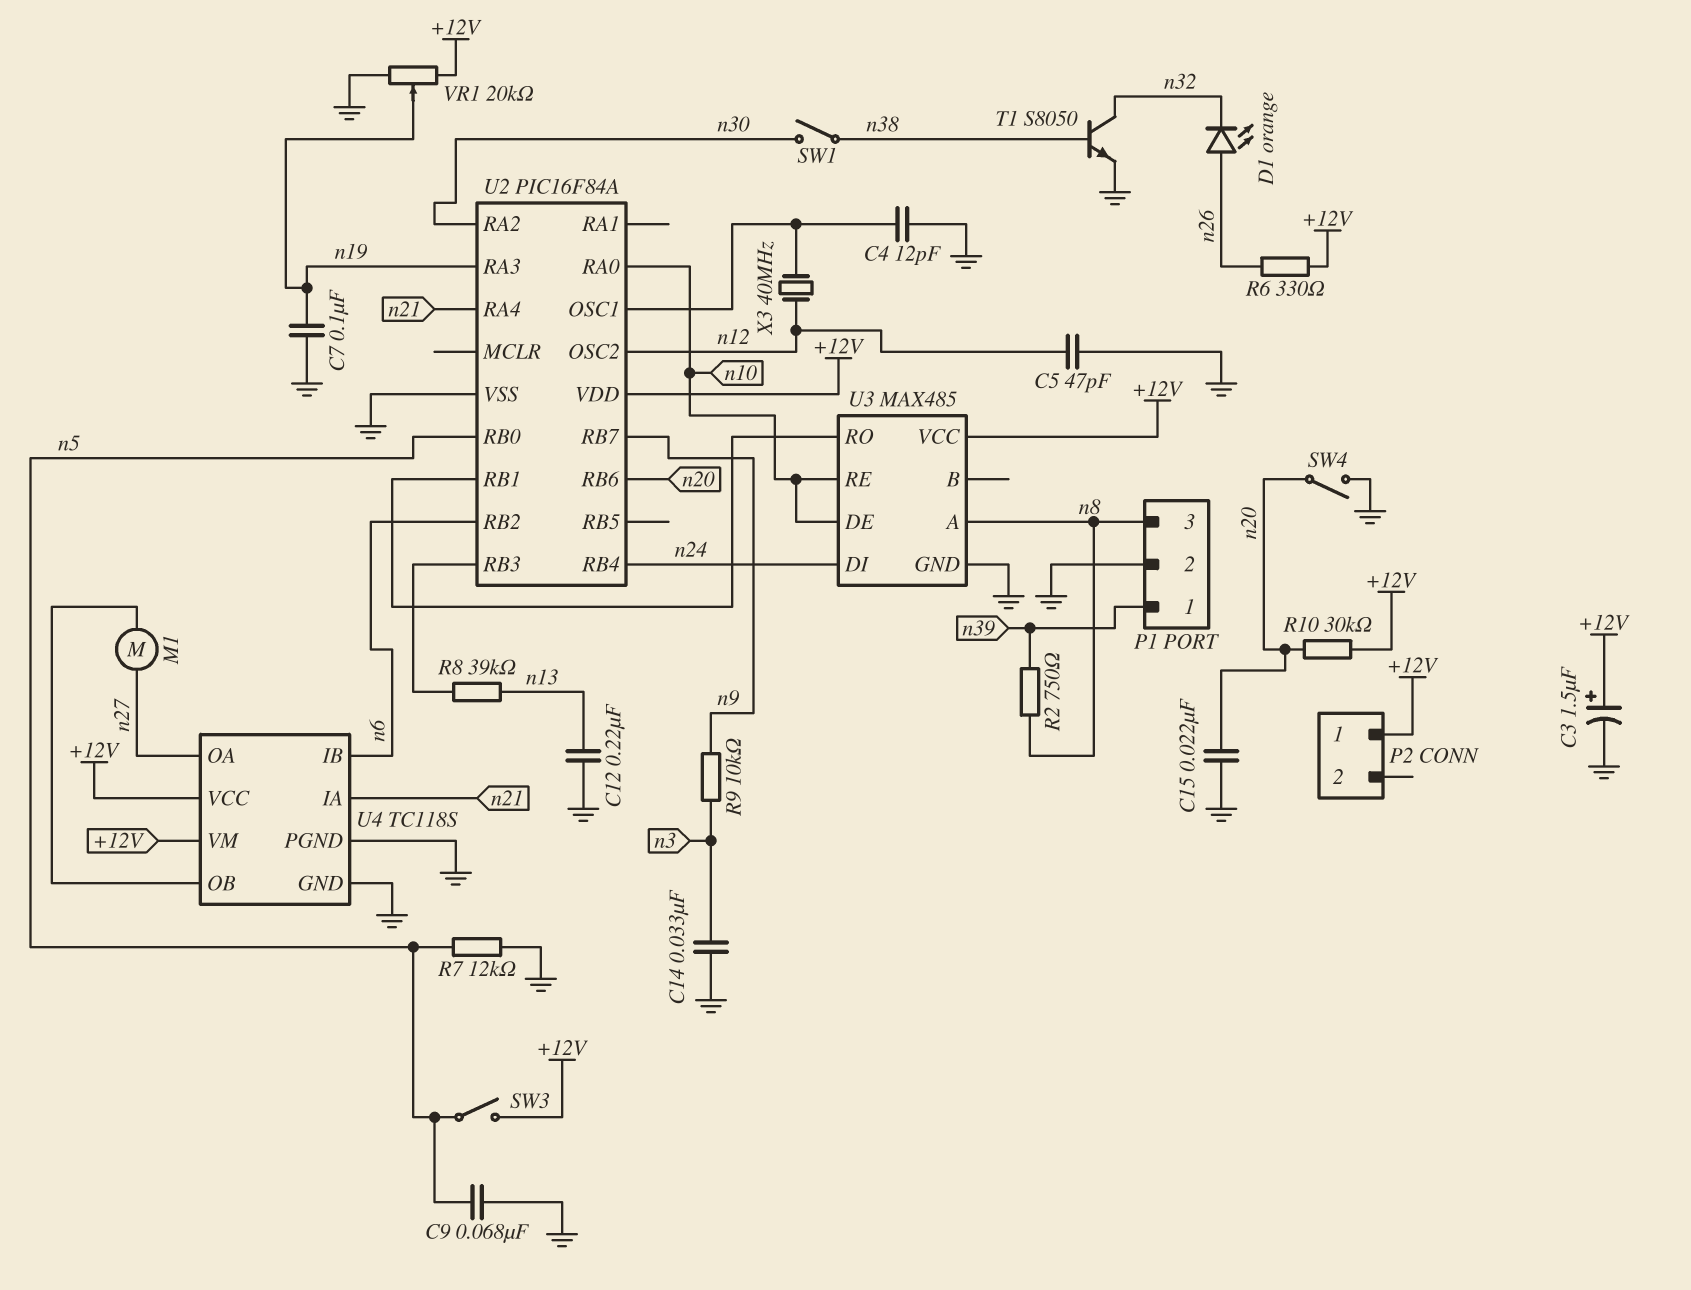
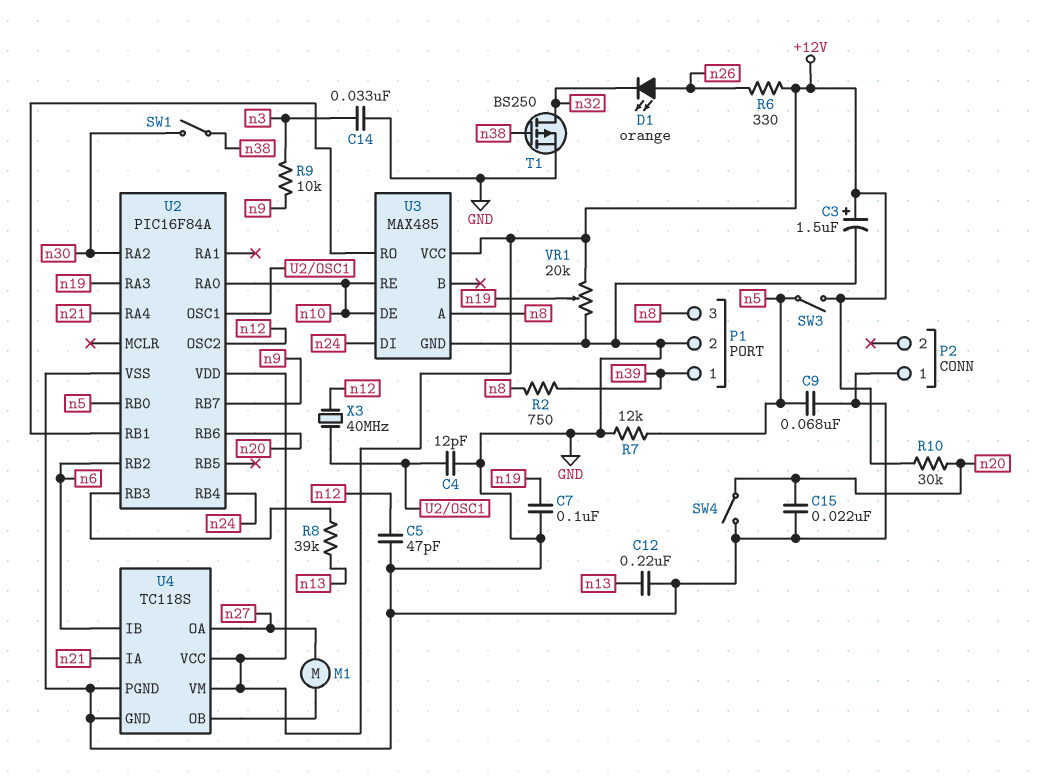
P2 pin 1: +12V -> GND
T1: NPN S8050 (B n38, C n32, E GND) -> PMOS BS250 (G n38, D n32, S GND)

